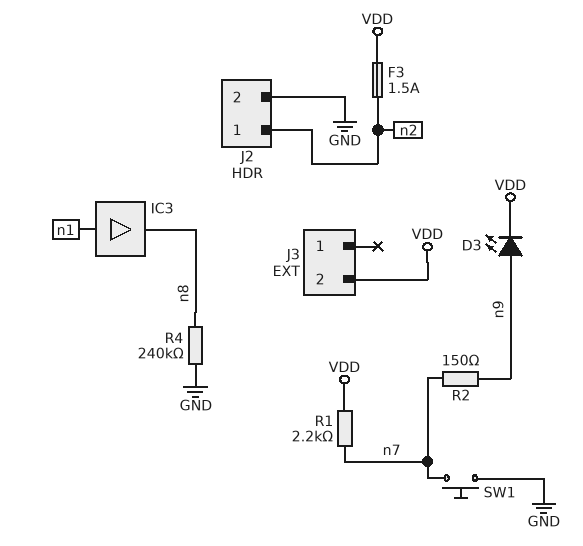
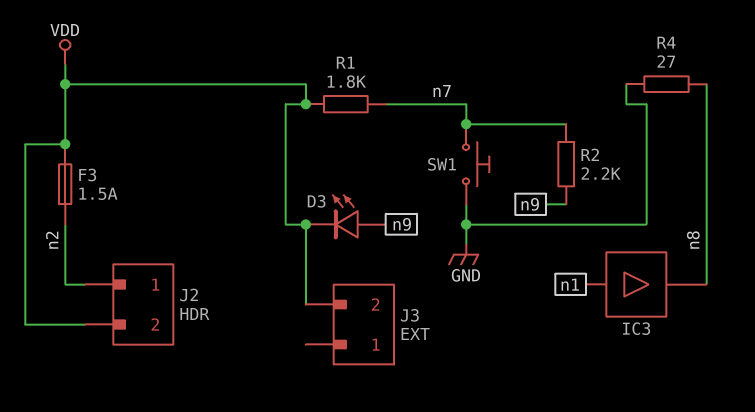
J2 pin 2: GND -> VDD
R1: 2.2k (VDD, n7) -> 1.8k (VDD, n7)
R2: 150 (n7, n9) -> 2.2k (n7, n9)
R4: 240k (GND, n8) -> 27 (GND, n8)

